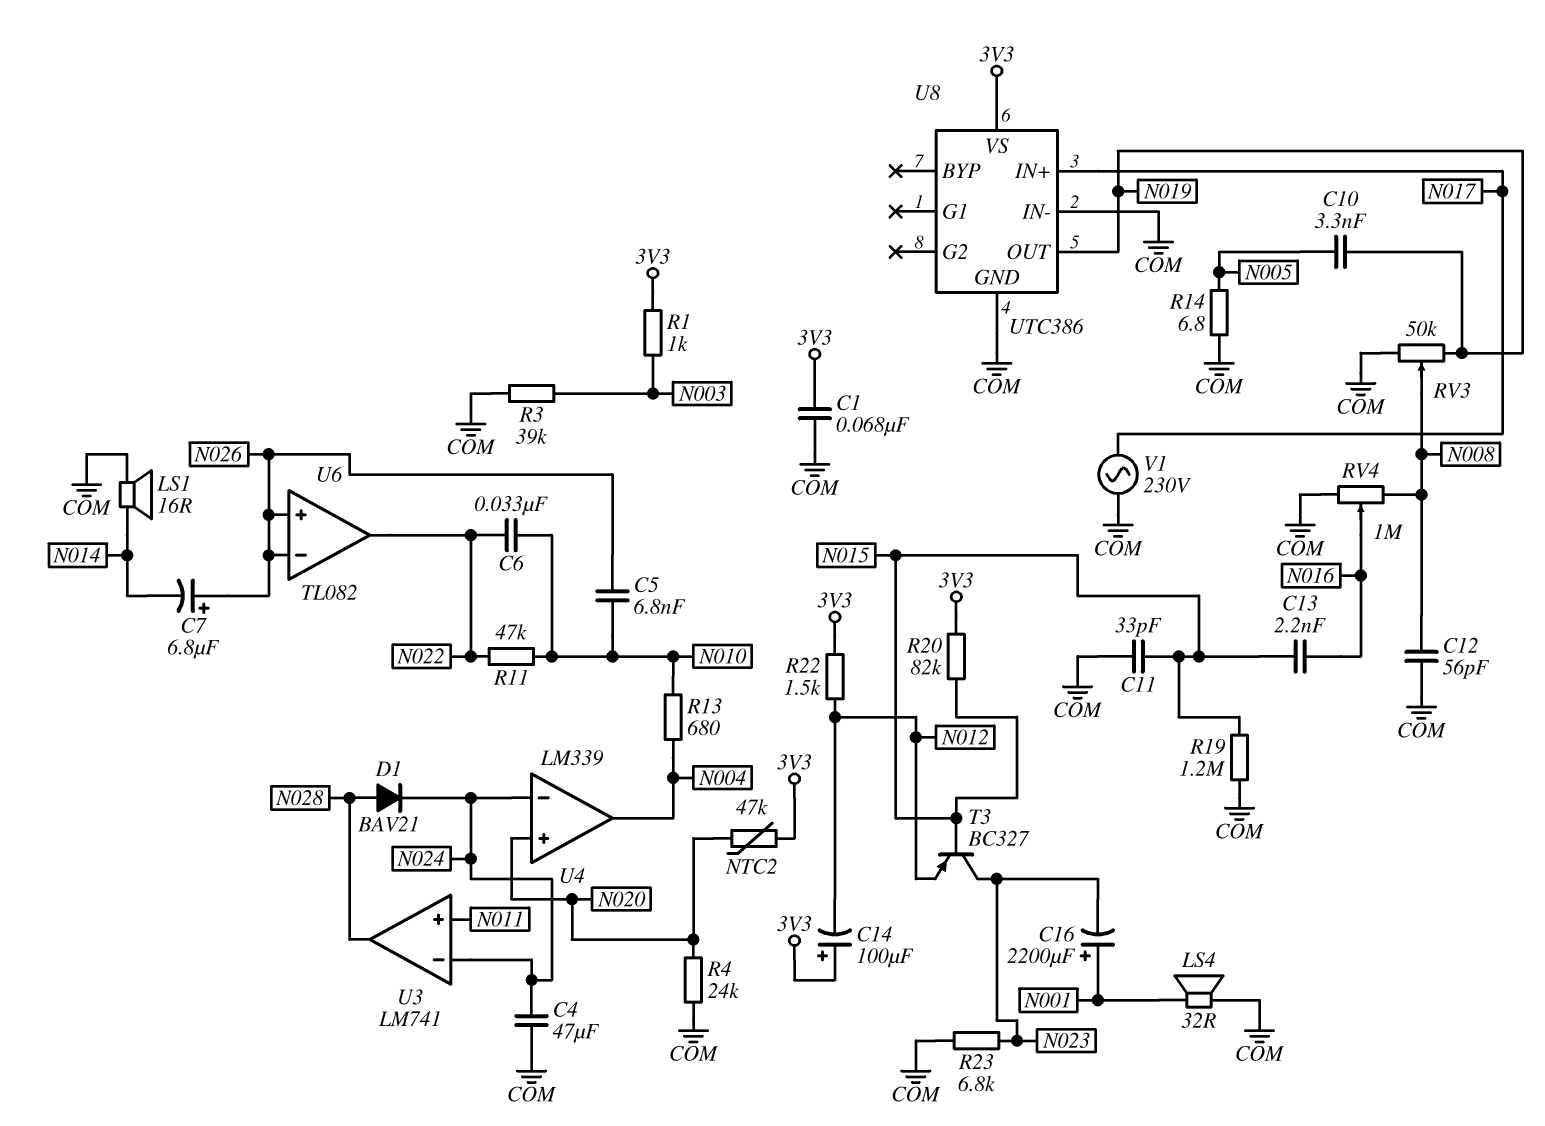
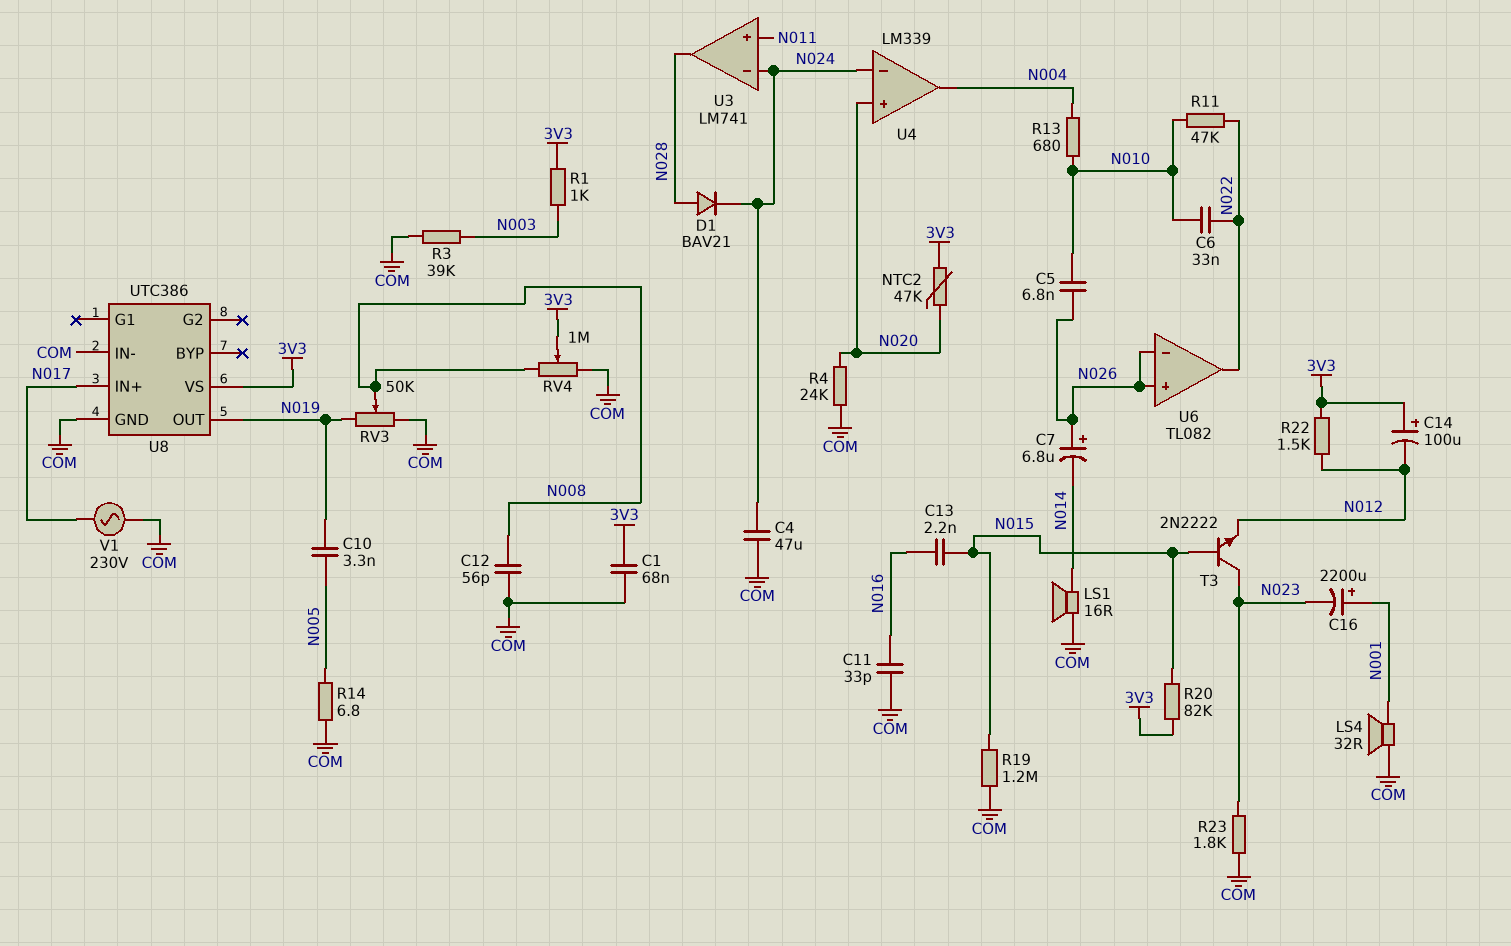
C11: 33pF (COM, N015) -> 33pF (COM, N016)
R23: 6.8k (COM, N023) -> 1.8k (COM, N023)
RV4: 1M (COM, N008, wiper N016) -> 1M (COM, N008, wiper 3V3)
T3: PNP BC327 (B N015, C N023, E N012) -> NPN 2N2222 (B N015, C N023, E N012)

